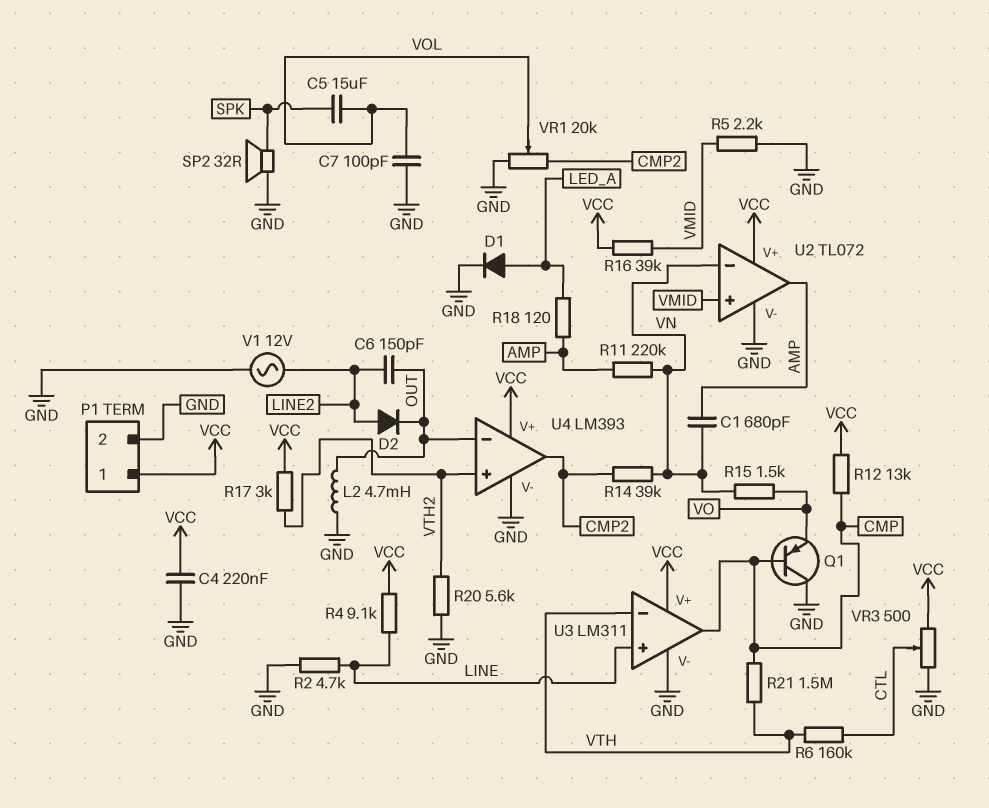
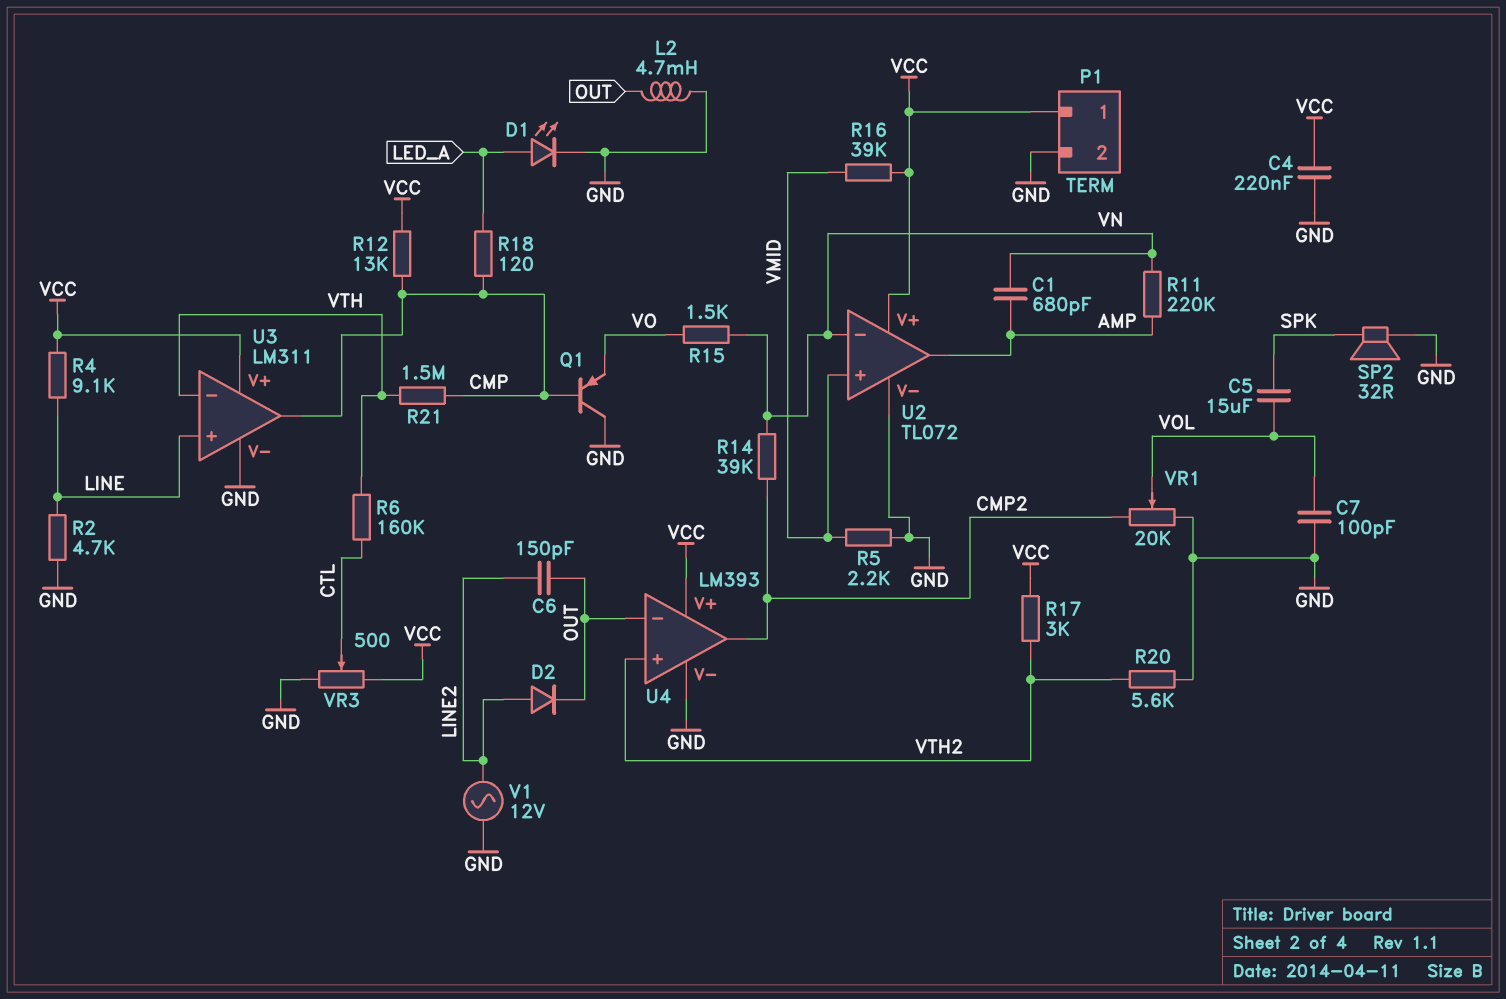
D1: diode (A LED_A, K GND) -> LED (A LED_A, K GND)
R18: 120 (AMP, LED_A) -> 120 (CMP, LED_A)

